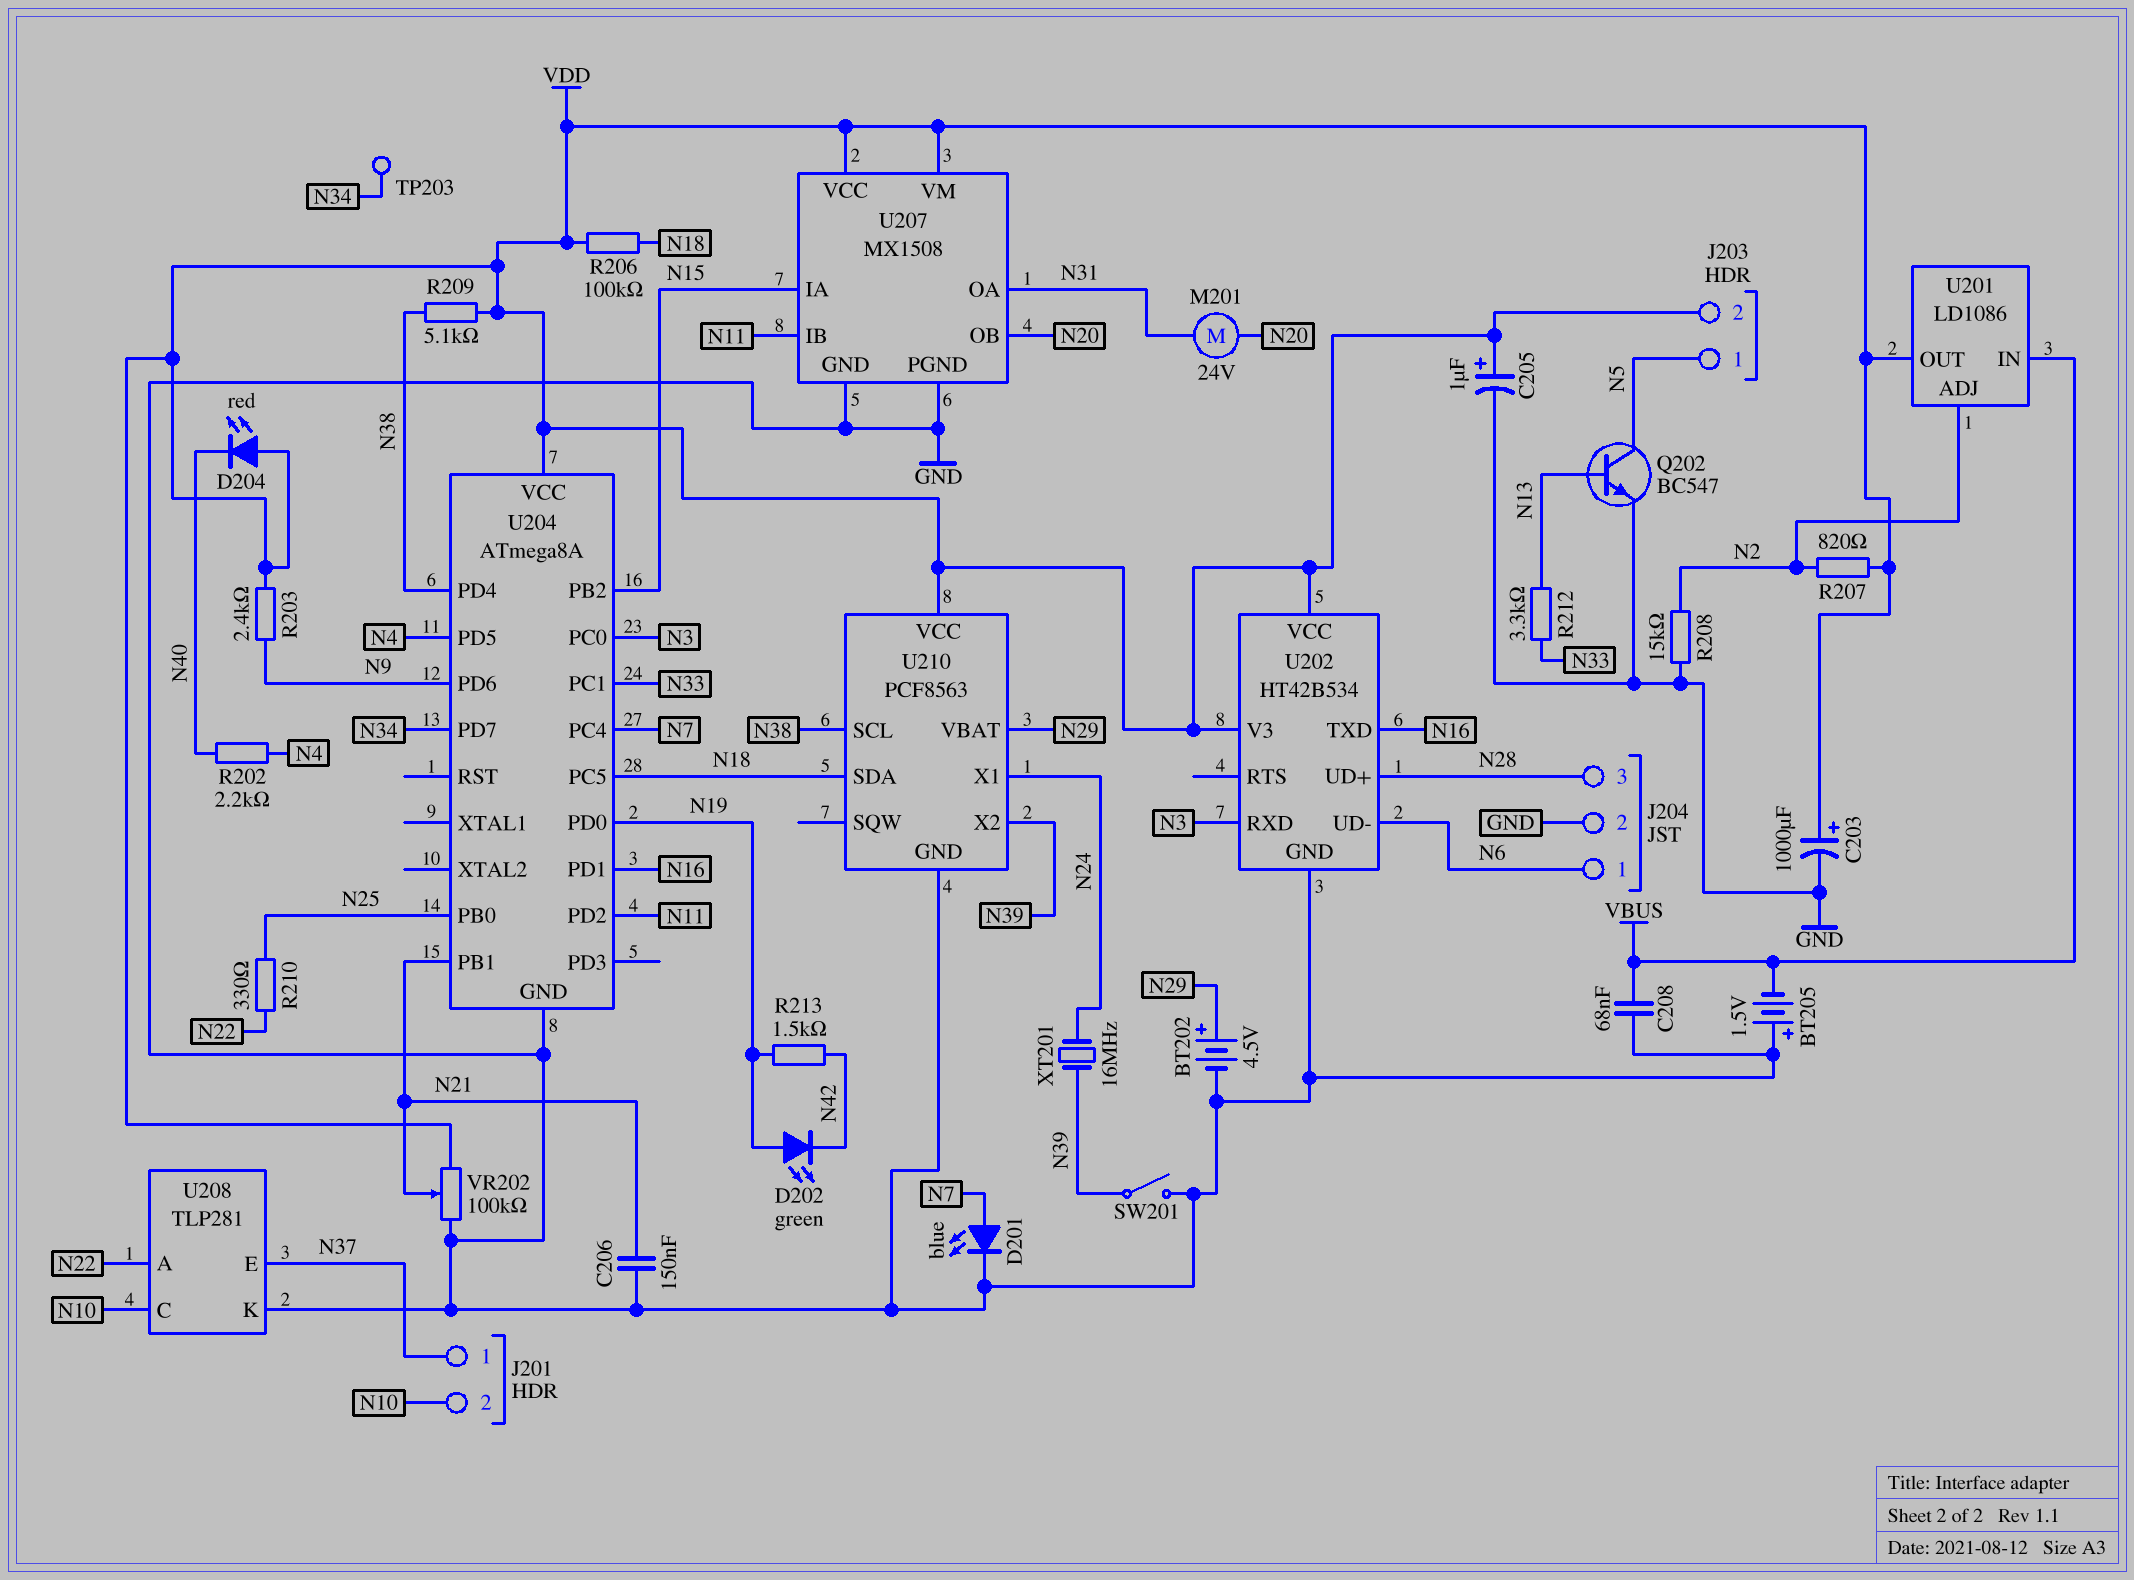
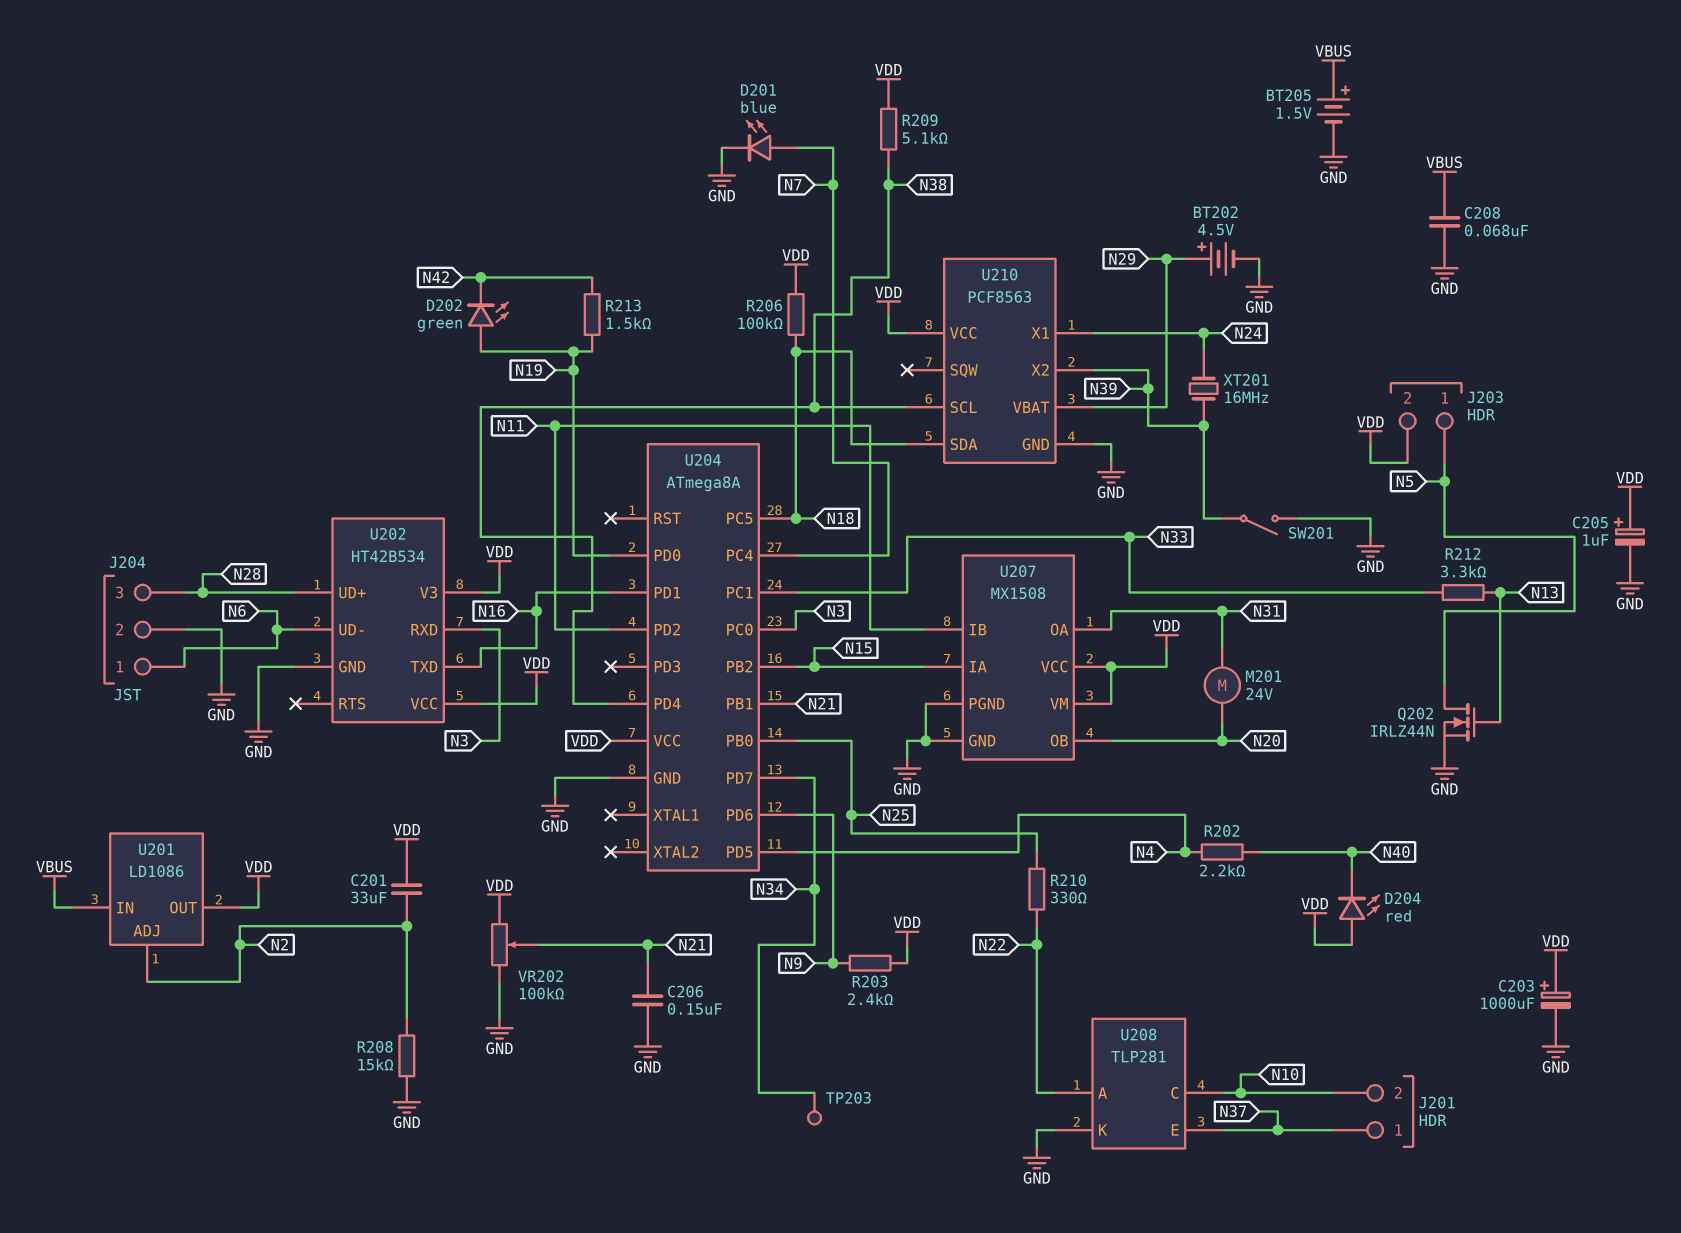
BT205: 1.5V (plus GND, minus VBUS) -> 1.5V (plus VBUS, minus GND)
C201: none -> 33uF (N2, VDD)
Q202: NPN BC547 (B N13, C N5, E GND) -> NMOS IRLZ44N (G N13, D N5, S GND)
R207: 820 (N2, VDD) -> none

